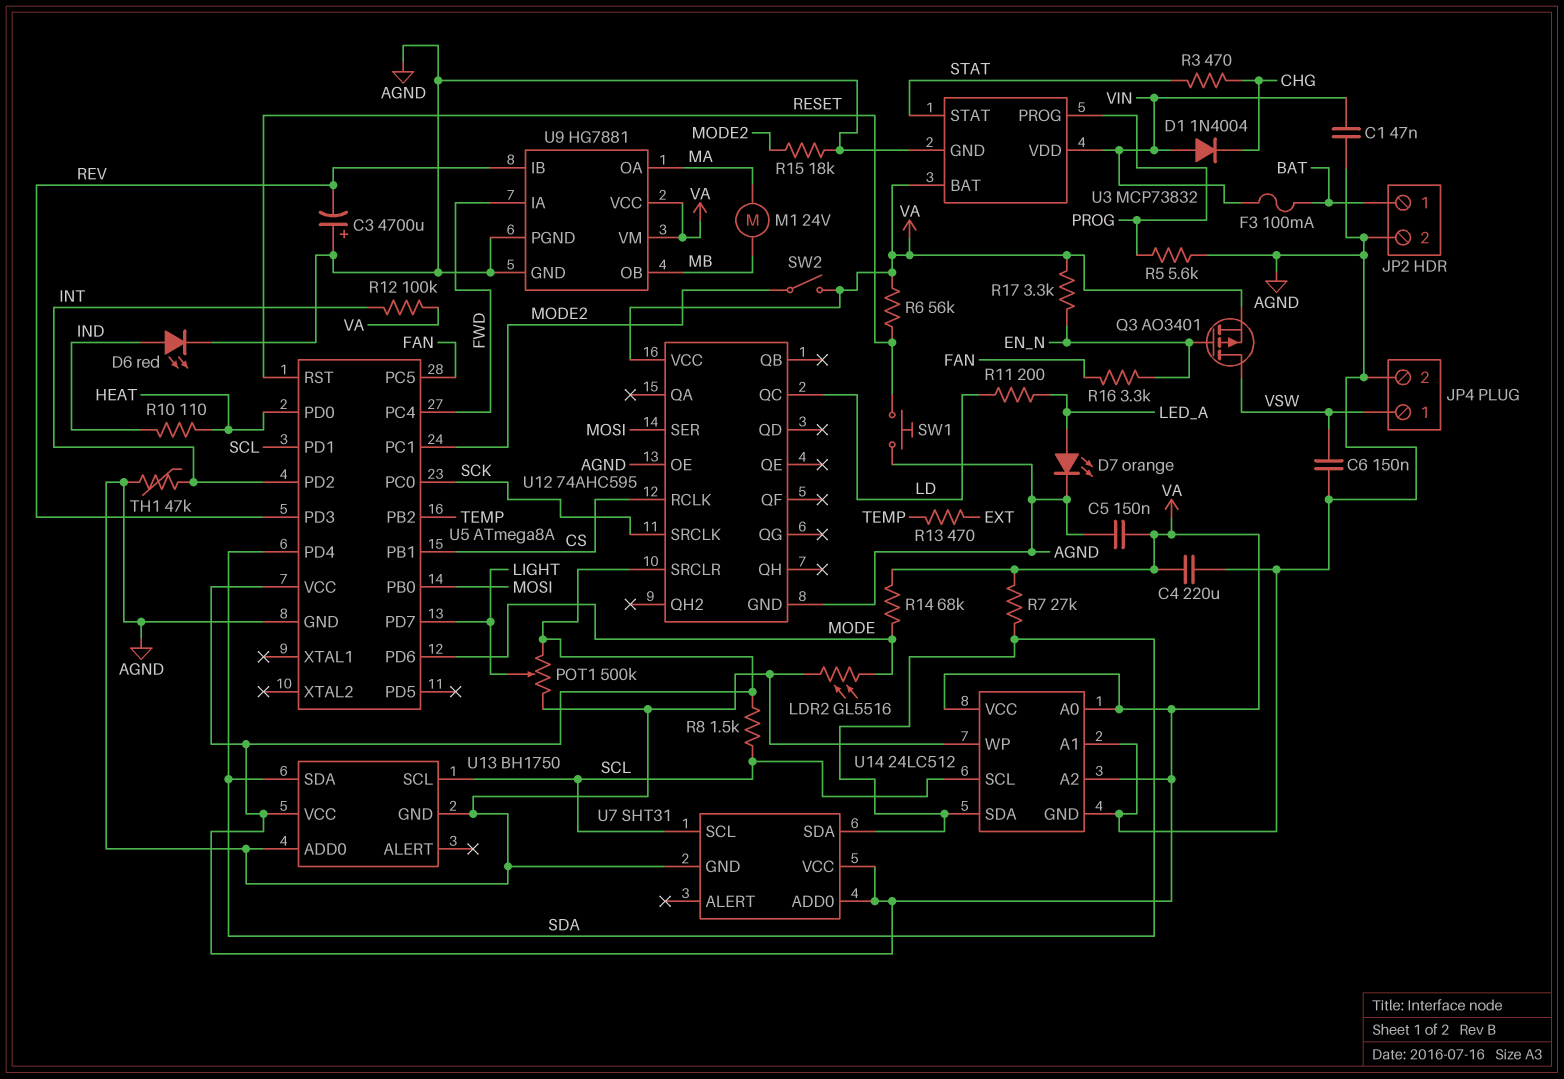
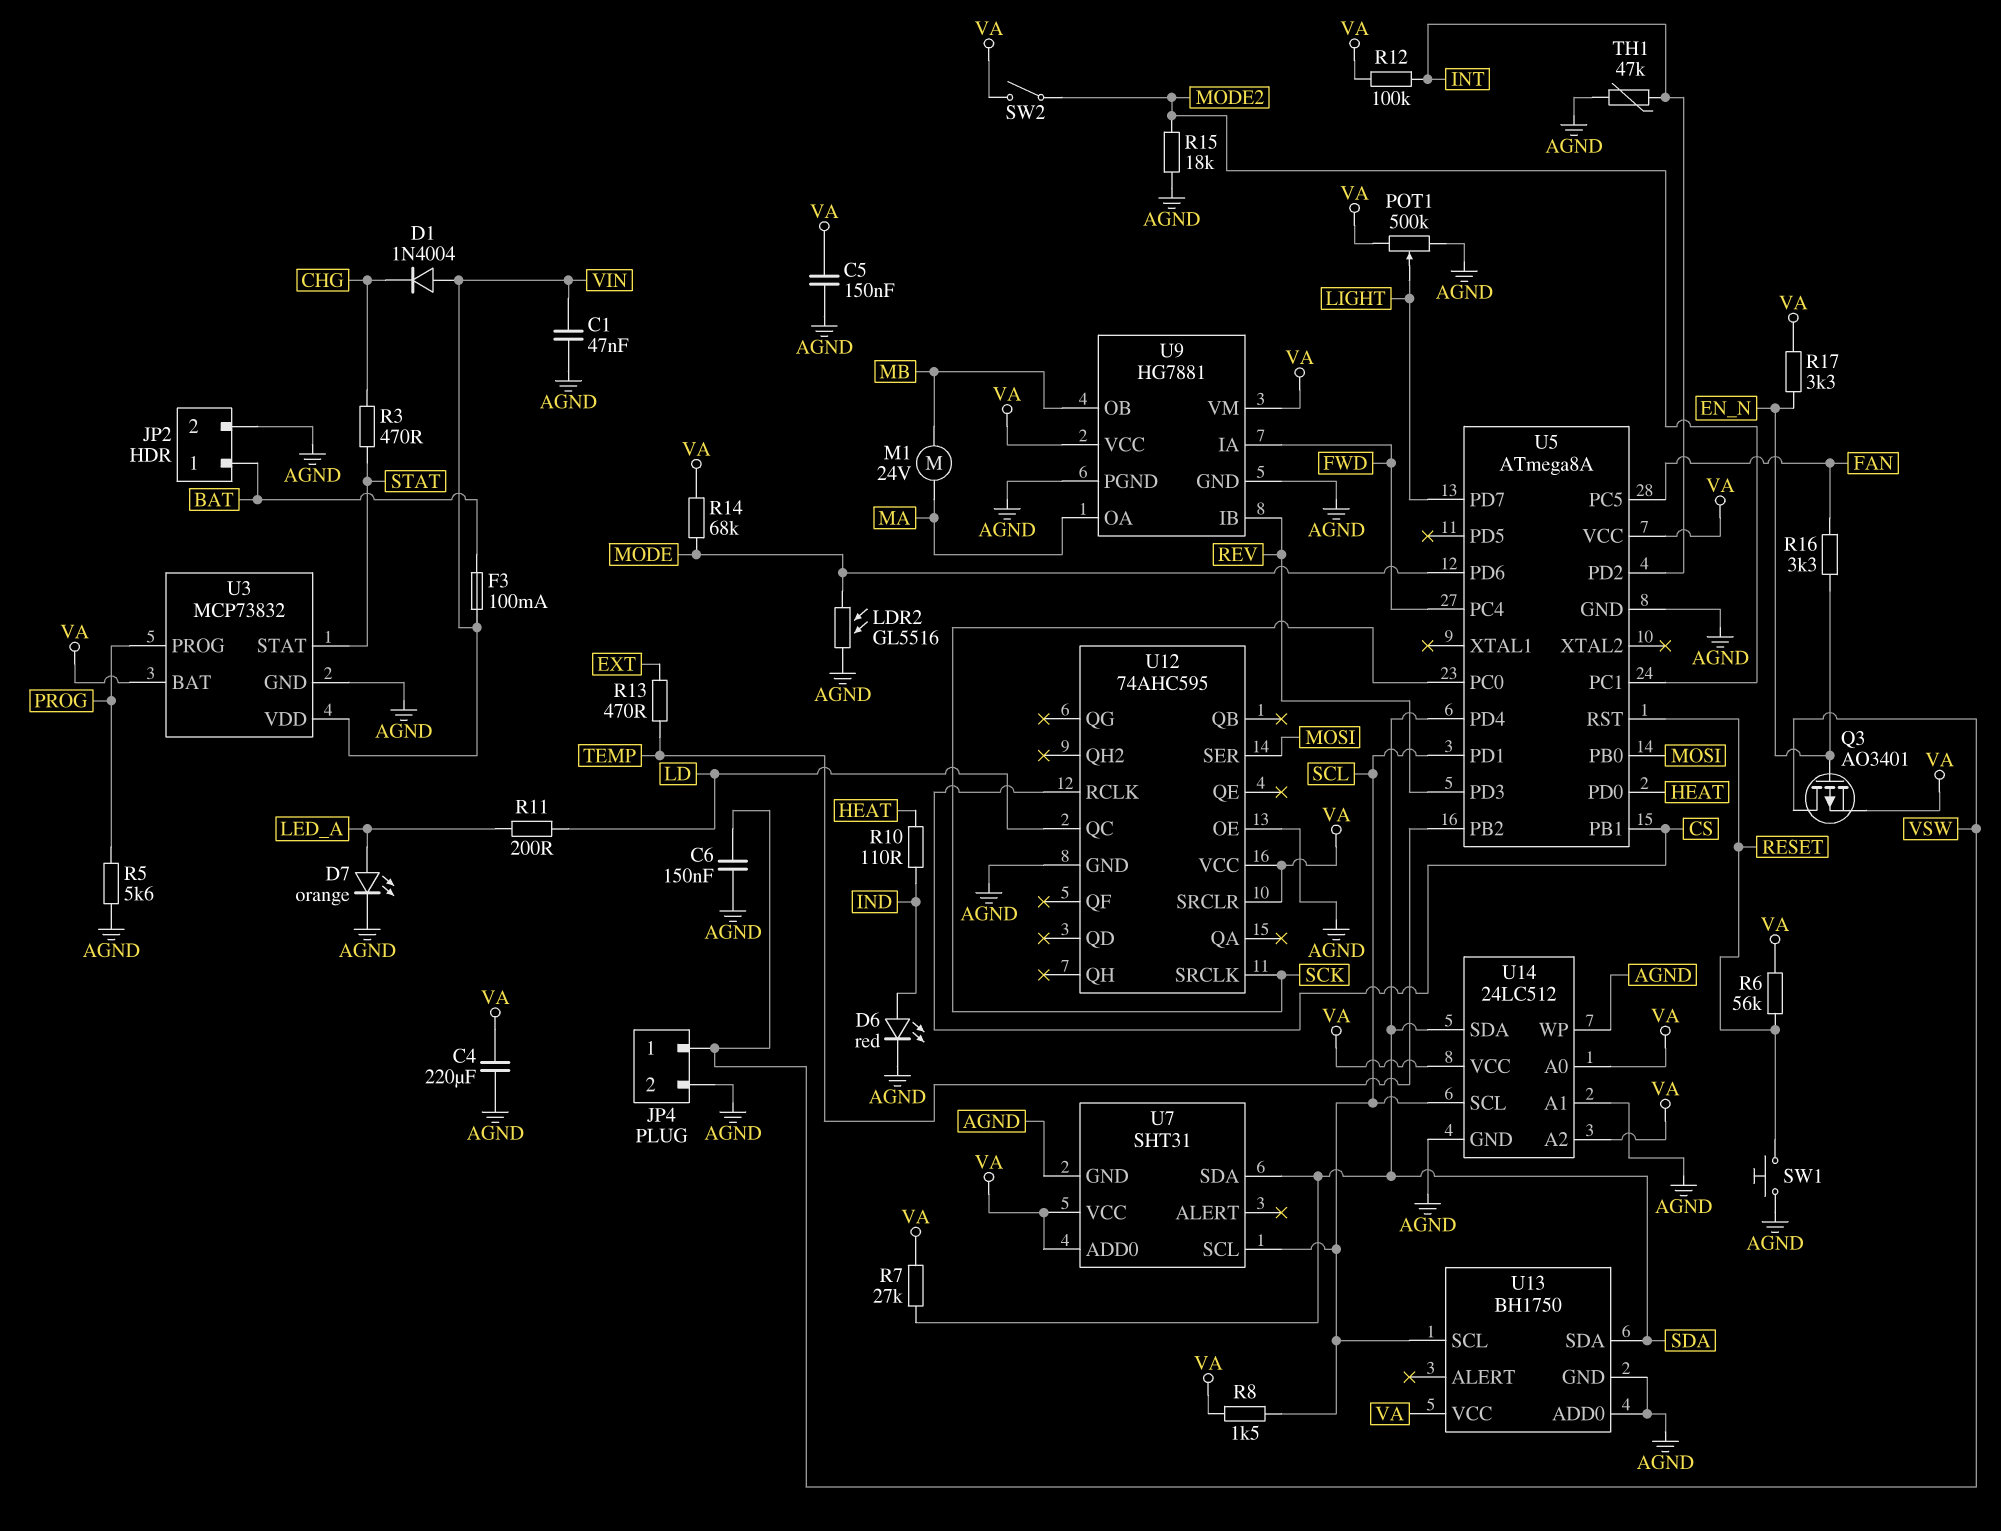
C3: 4700uF (plus AGND, minus REV) -> none

